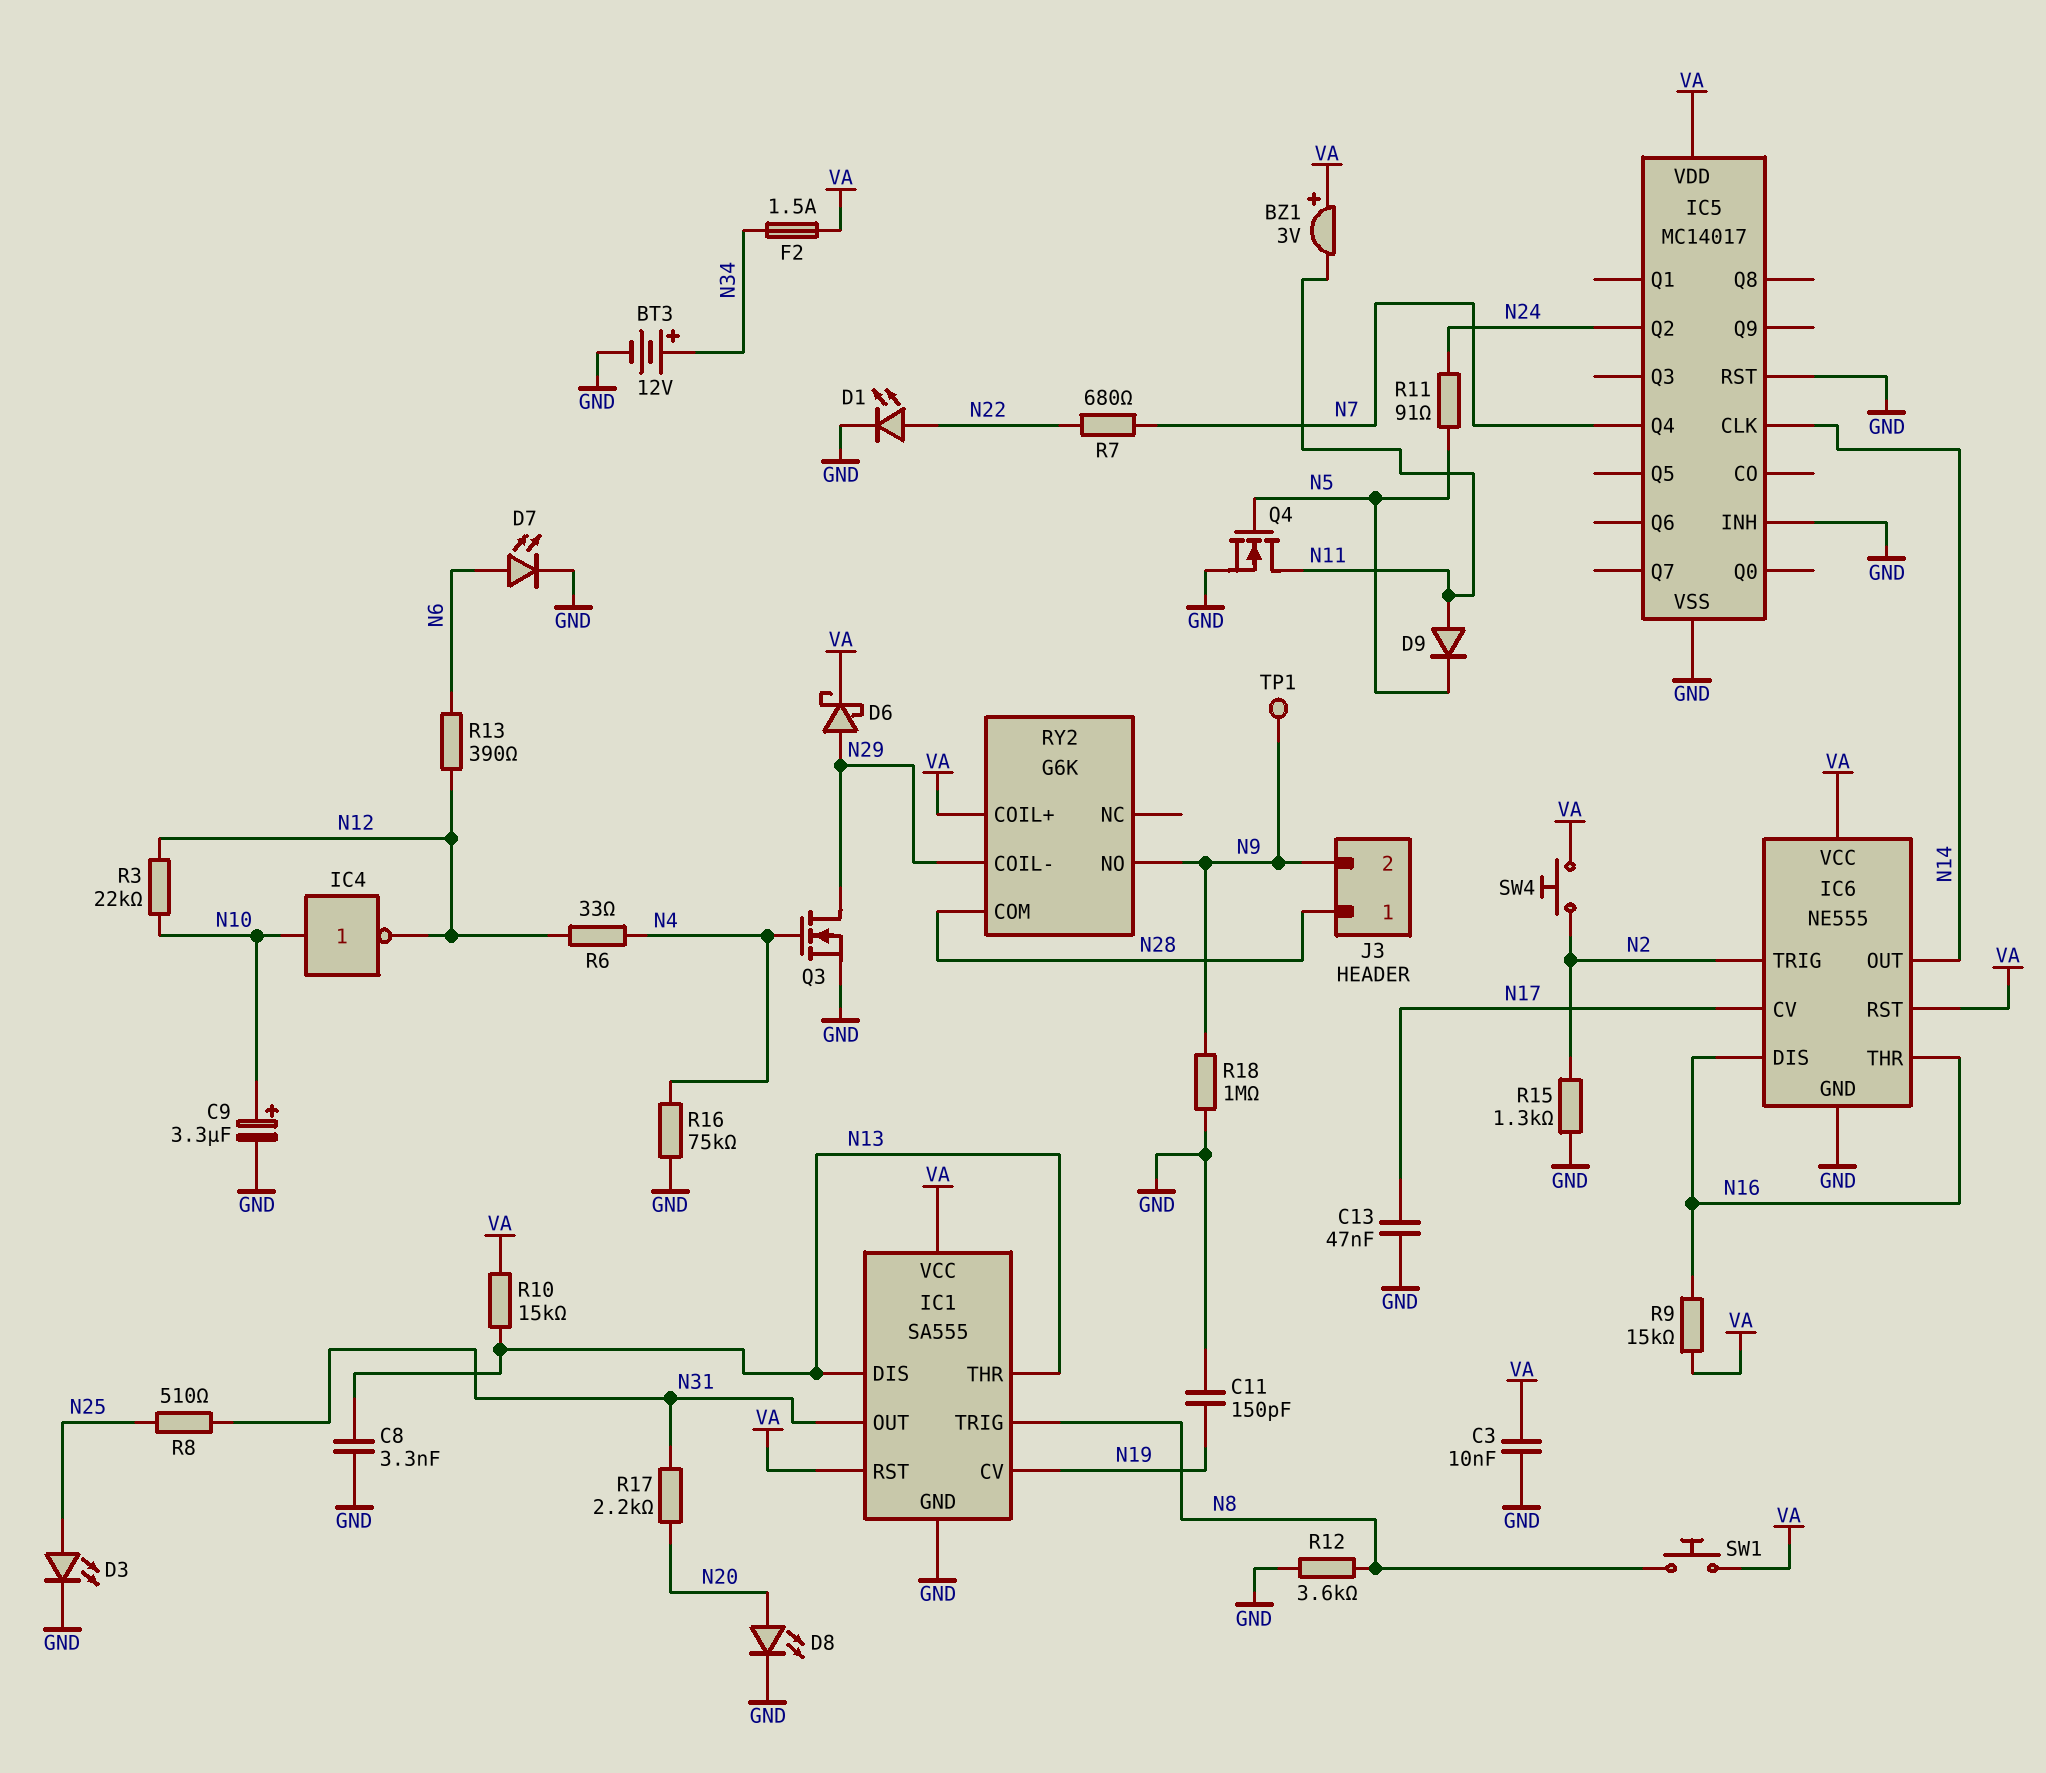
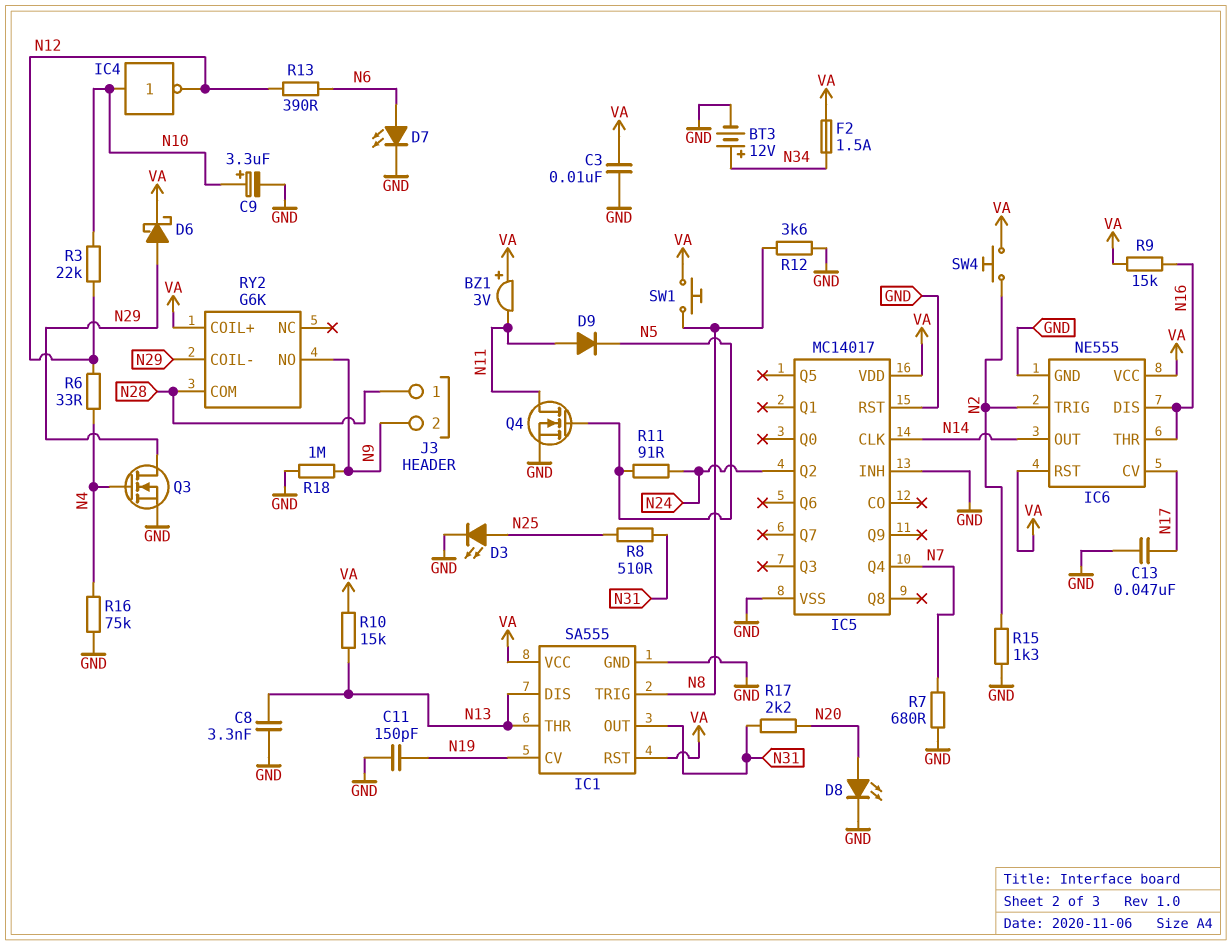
D1: LED (A N22, K GND) -> none
R7: 680 (N7, N22) -> 680 (GND, N7)
TP1: test point (N9) -> none

